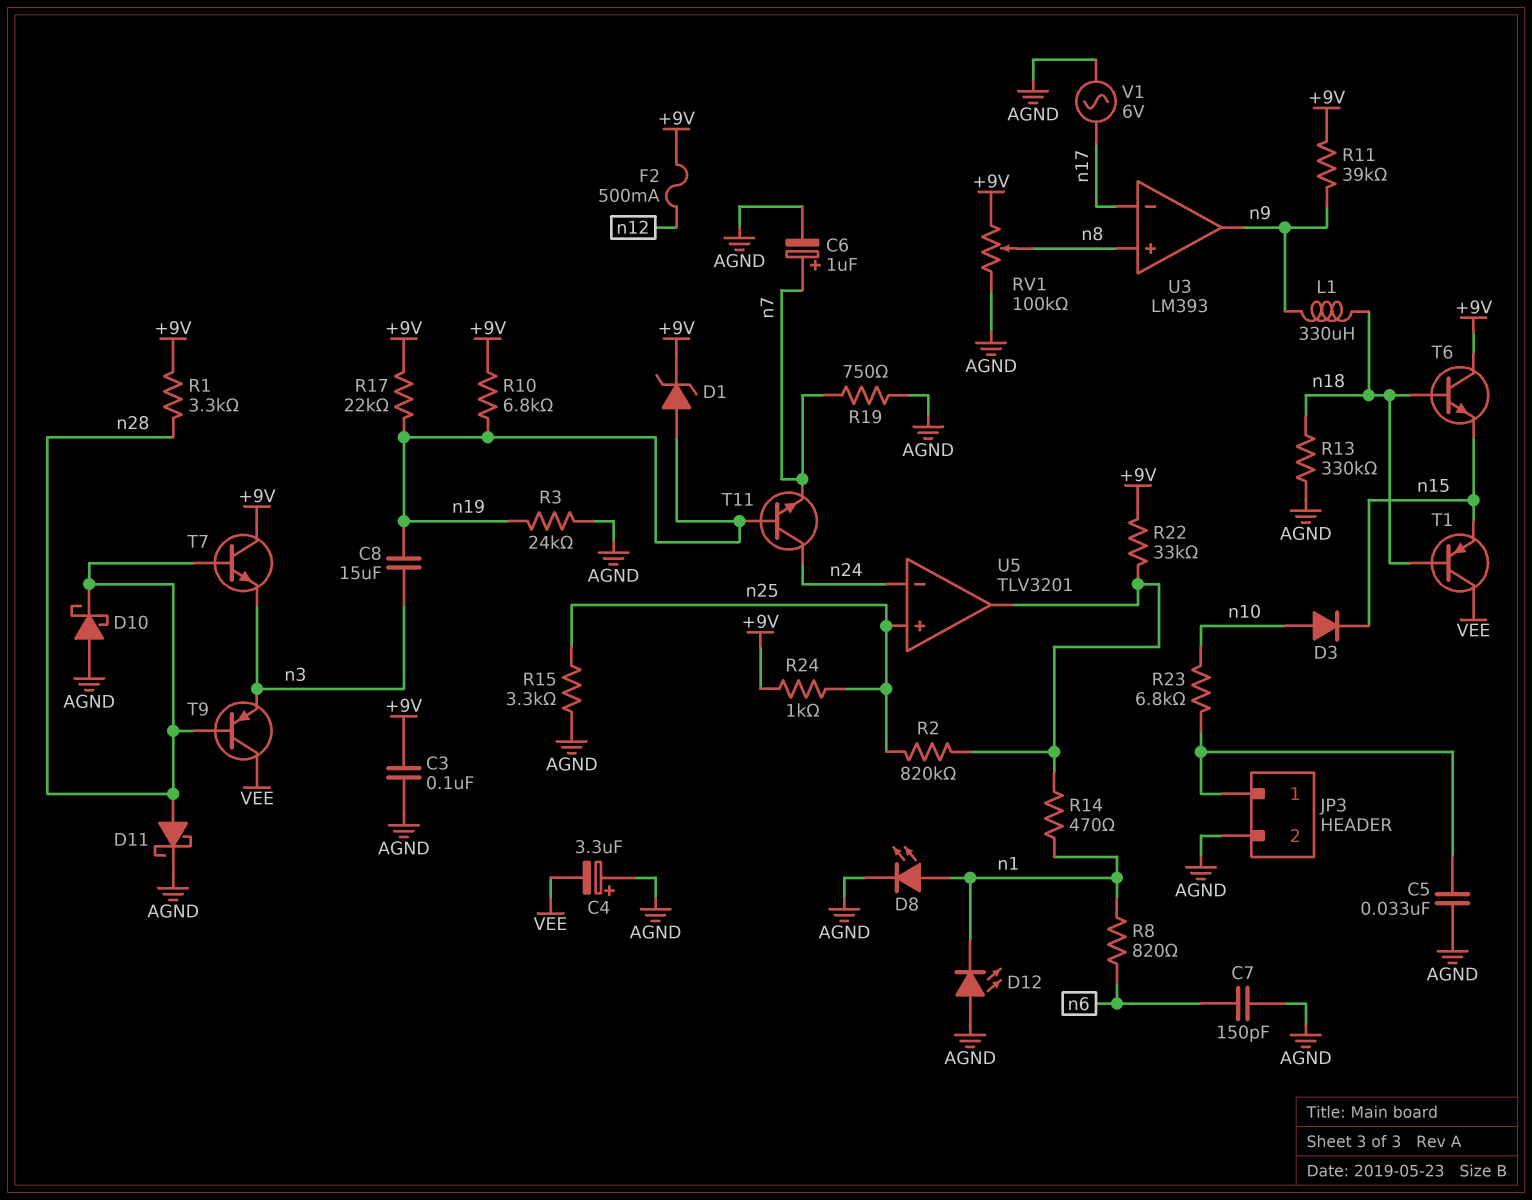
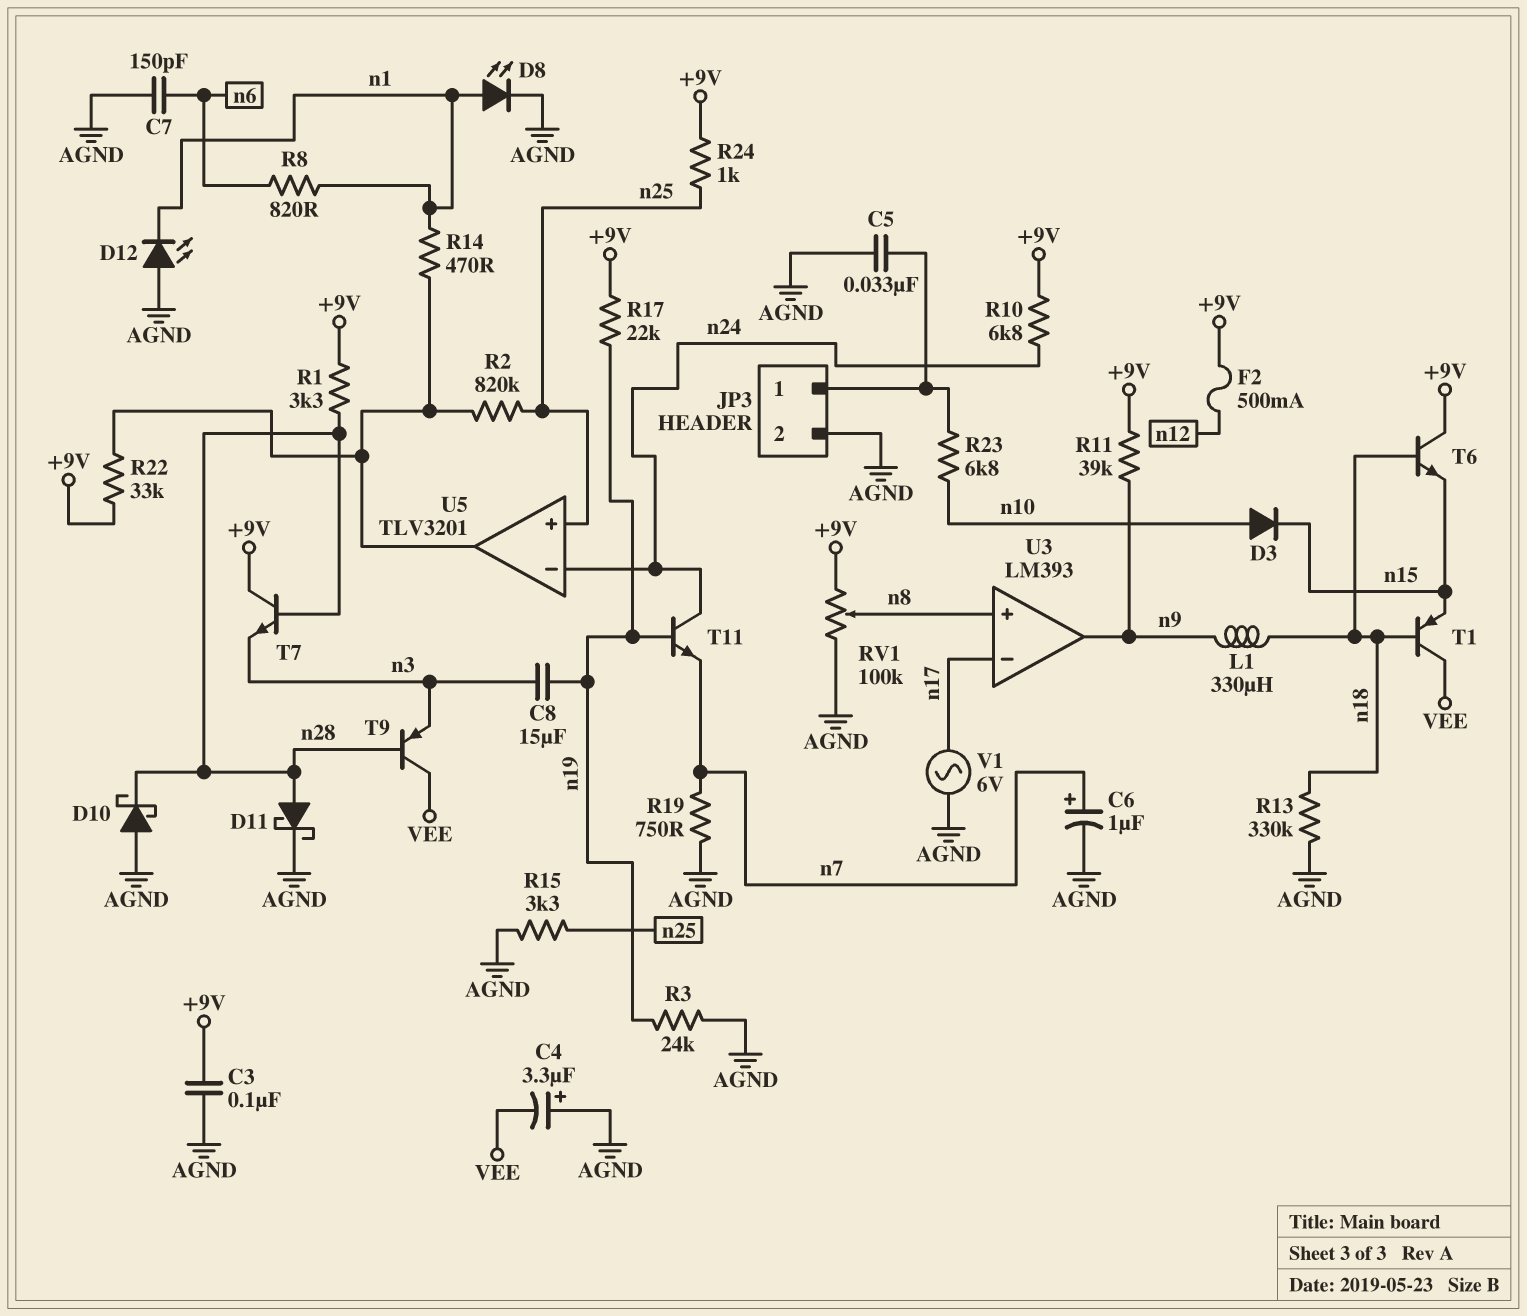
D1: zener (A n19, K +9V) -> none
R10: 6.8k (+9V, n19) -> 6.8k (+9V, n24)

